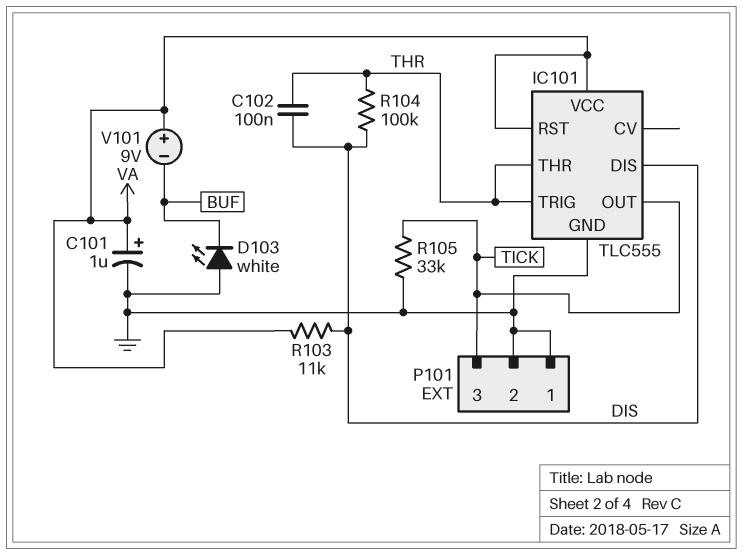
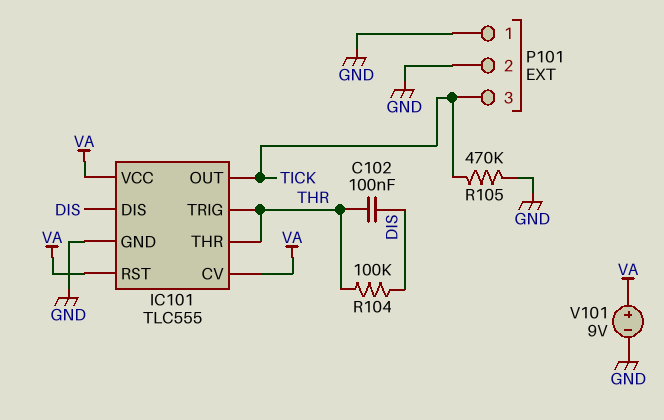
C101: 1uF (plus VA, minus GND) -> none
D103: LED white (A GND, K BUF) -> none
IC101 pin CV: none -> VA
R103: 11k (DIS, VA) -> none
R105: 33k (GND, TICK) -> 470k (GND, TICK)
V101: 9V (plus VA, minus BUF) -> 9V (plus VA, minus GND)

